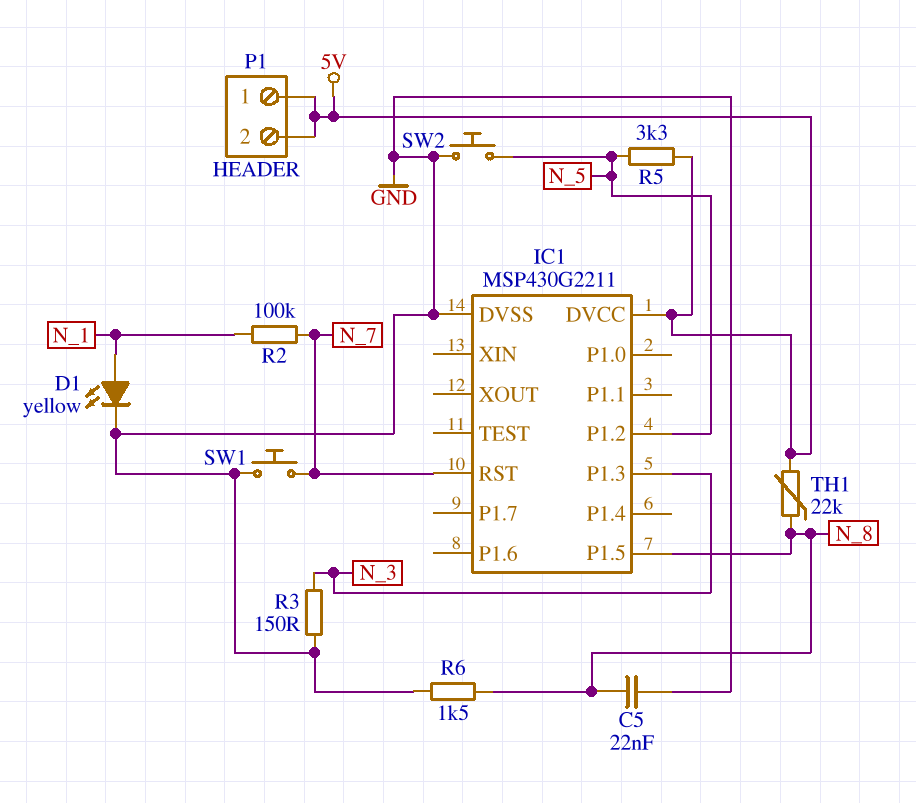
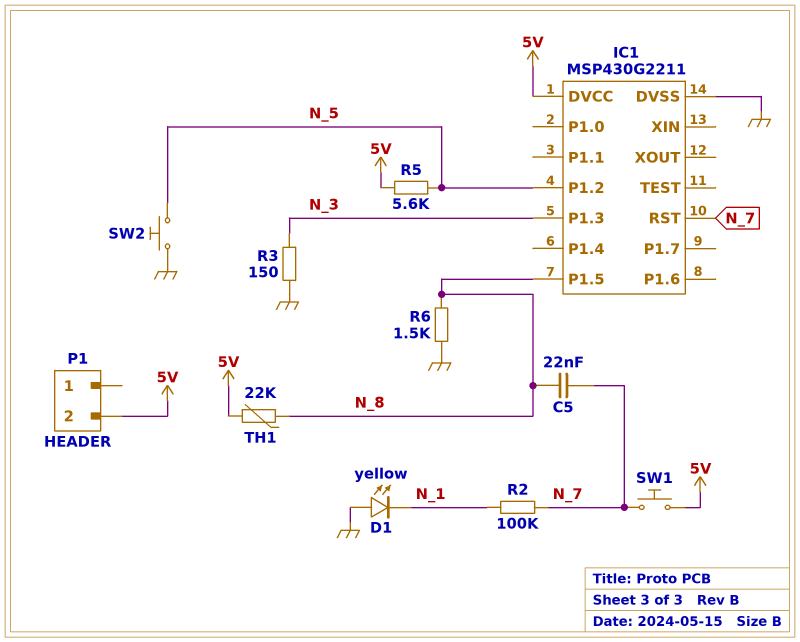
C5: 22nF (GND, N_8) -> 22nF (N_7, N_8)
D1: LED yellow (A N_1, K GND) -> LED yellow (A GND, K N_1)
P1 pin 1: 5V -> none
R5: 3.3k (5V, N_5) -> 5.6k (5V, N_5)
SW1: button (GND, N_7) -> button (5V, N_7)

